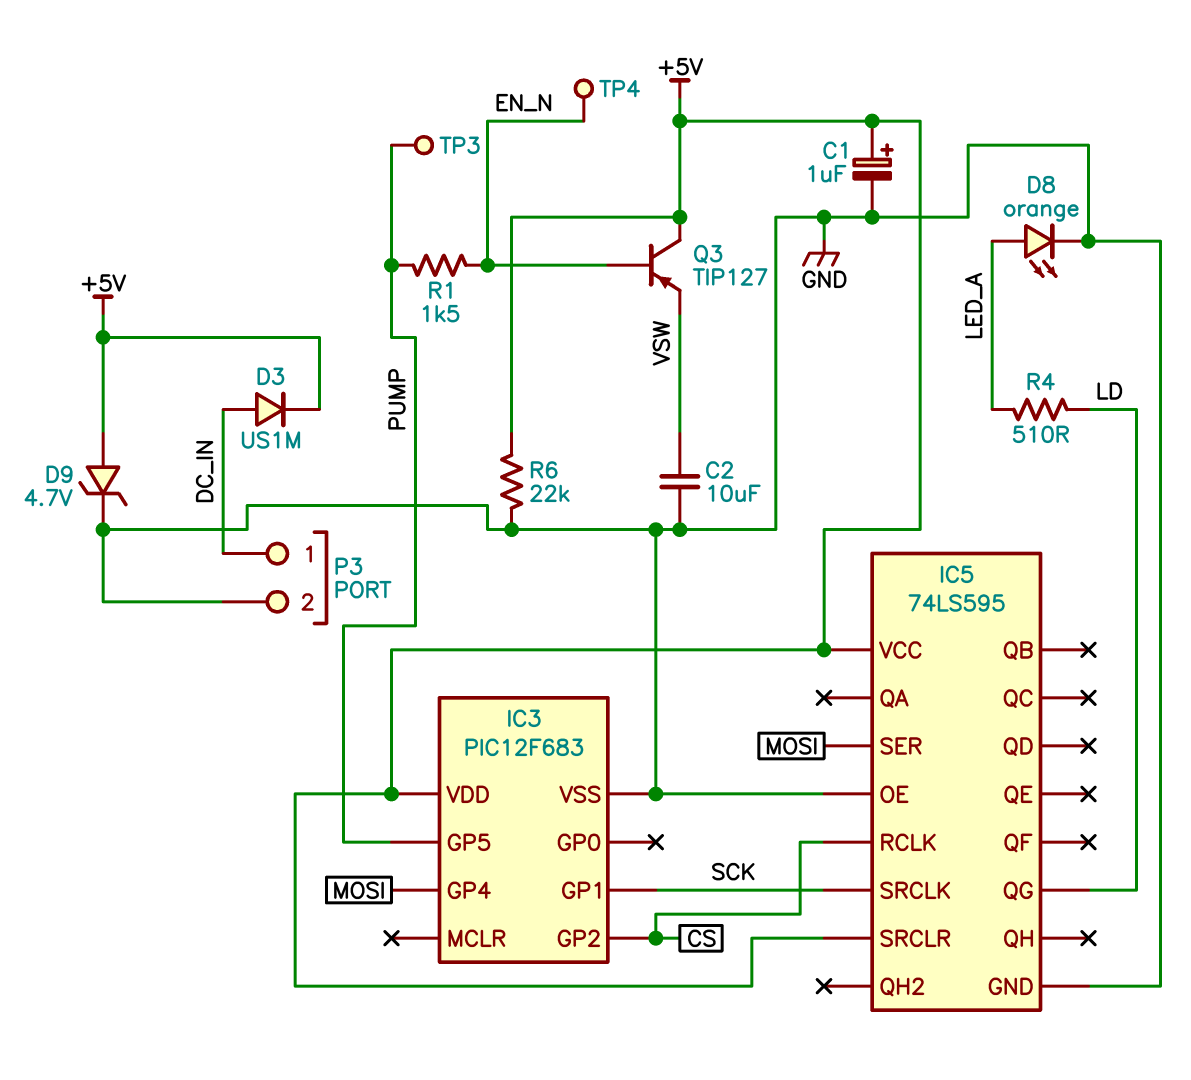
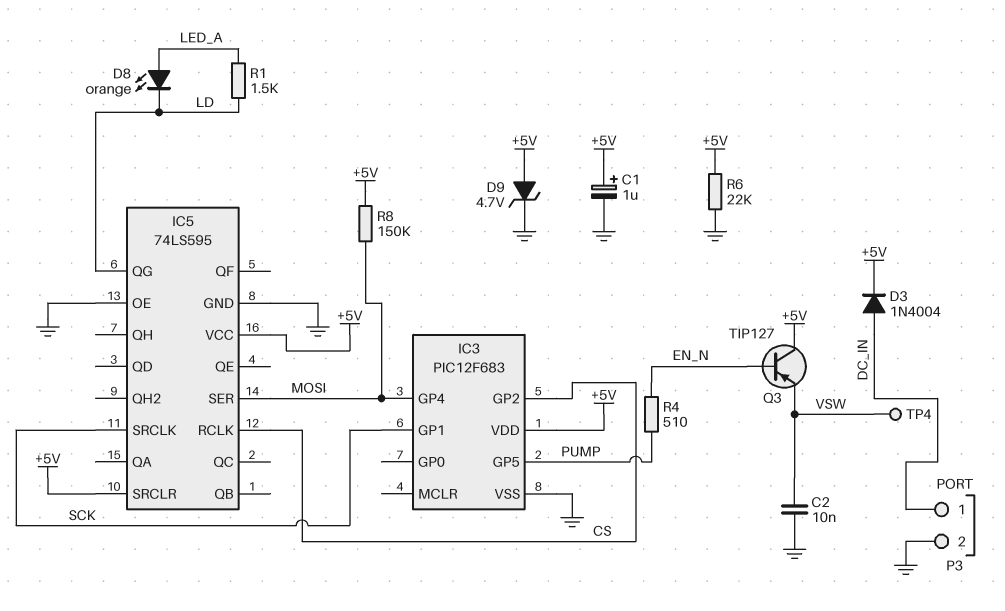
C2: 10uF (GND, VSW) -> 10nF (GND, VSW)
D3: diode US1M (A DC_IN, K +5V) -> diode 1N4004 (A DC_IN, K +5V)
D8: LED orange (A LED_A, K GND) -> LED orange (A LED_A, K LD)
R1: 1.5k (EN_N, PUMP) -> 1.5k (LD, LED_A)
R4: 510 (LD, LED_A) -> 510 (EN_N, PUMP)
R8: none -> 150k (+5V, MOSI)
TP3: test point (PUMP) -> none
TP4: test point (EN_N) -> test point (VSW)

